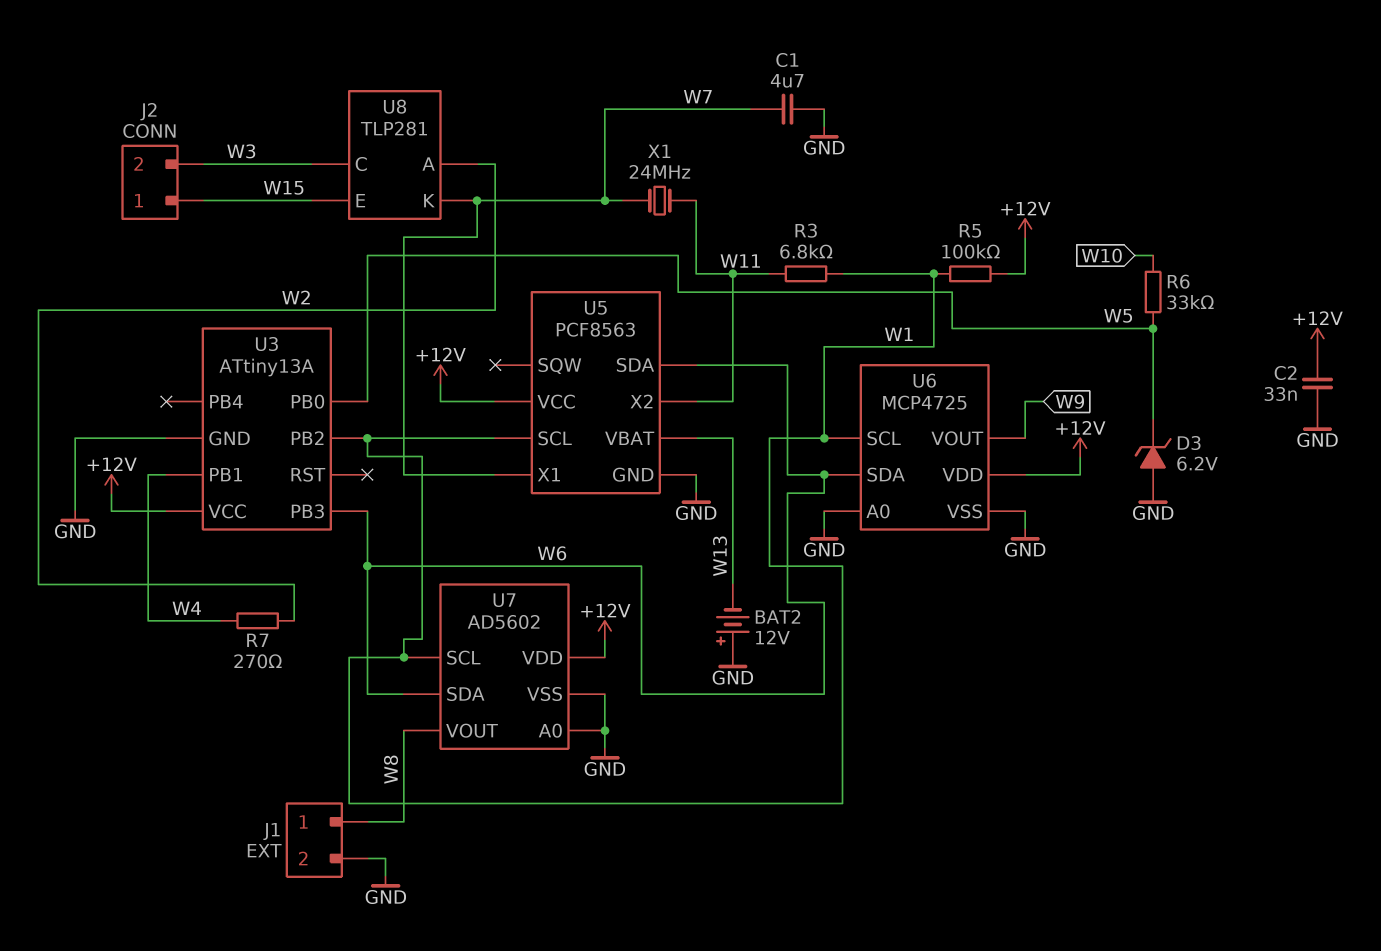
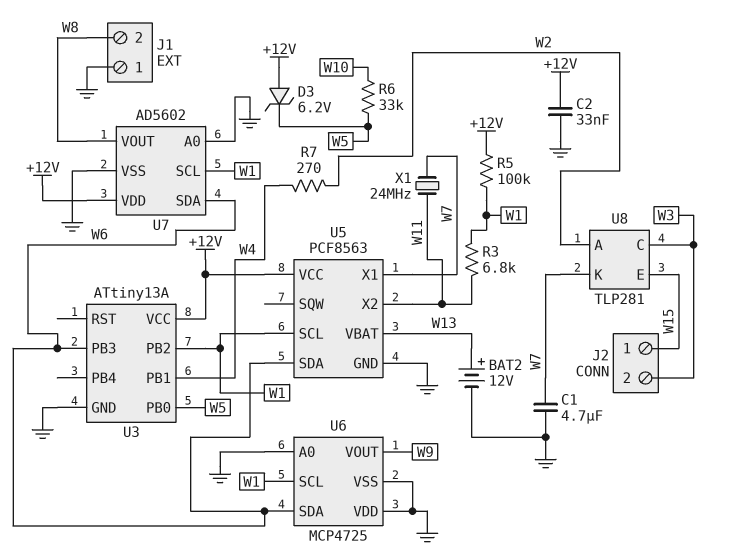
BAT2: 12V (plus GND, minus W13) -> 12V (plus W13, minus GND)
D3: zener 6.2V (A GND, K W5) -> zener 6.2V (A +12V, K W5)
J1 pin 1: W8 -> GND
J1 pin 2: GND -> W8
U6 pin VDD: +12V -> GND

